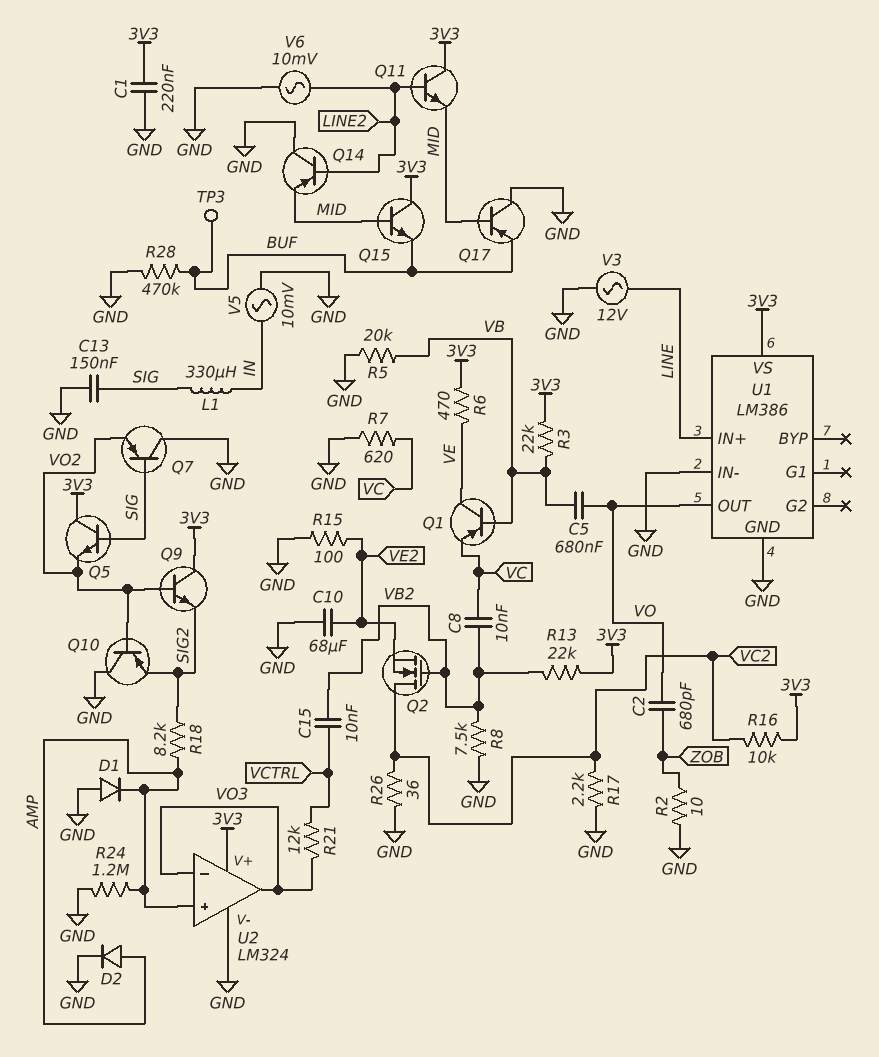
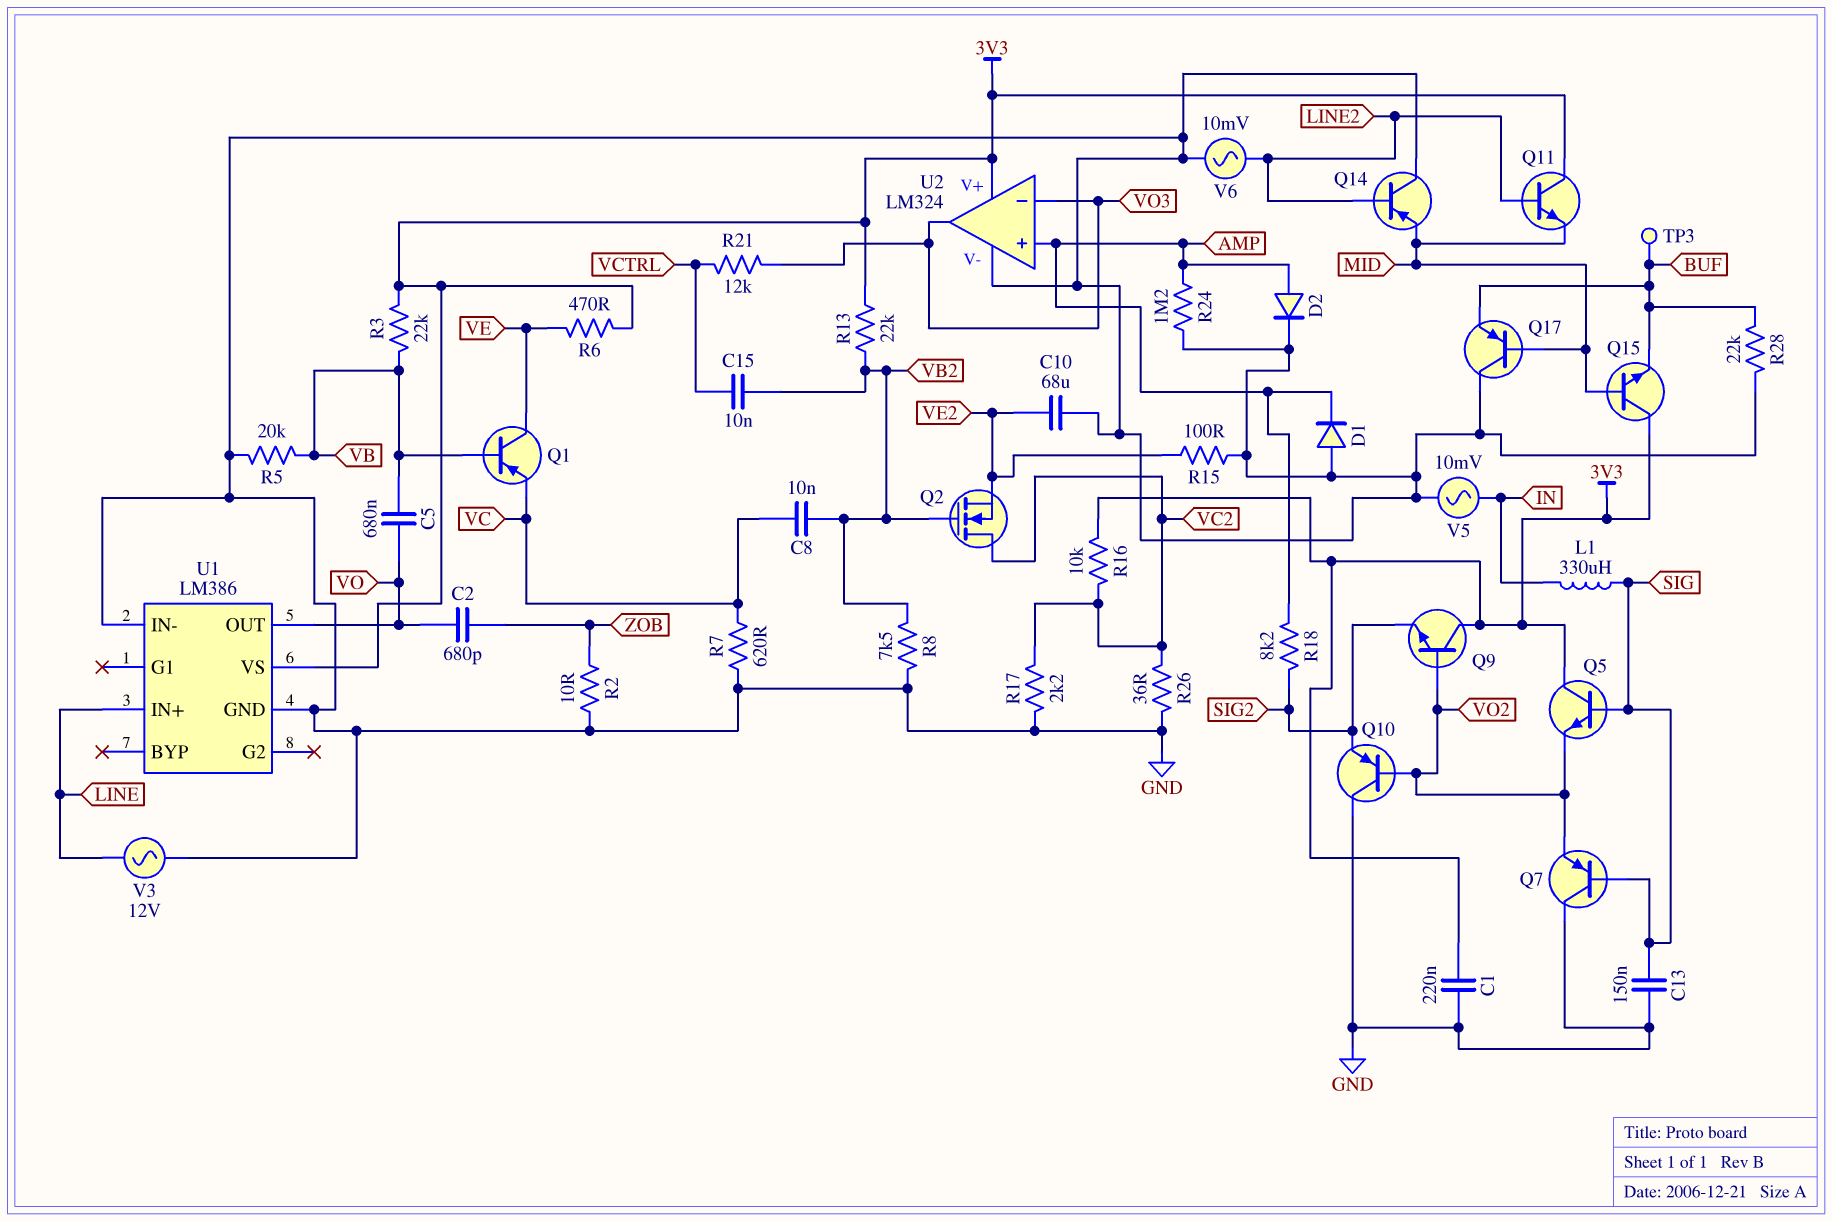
R28: 470k (BUF, GND) -> 22k (BUF, GND)

